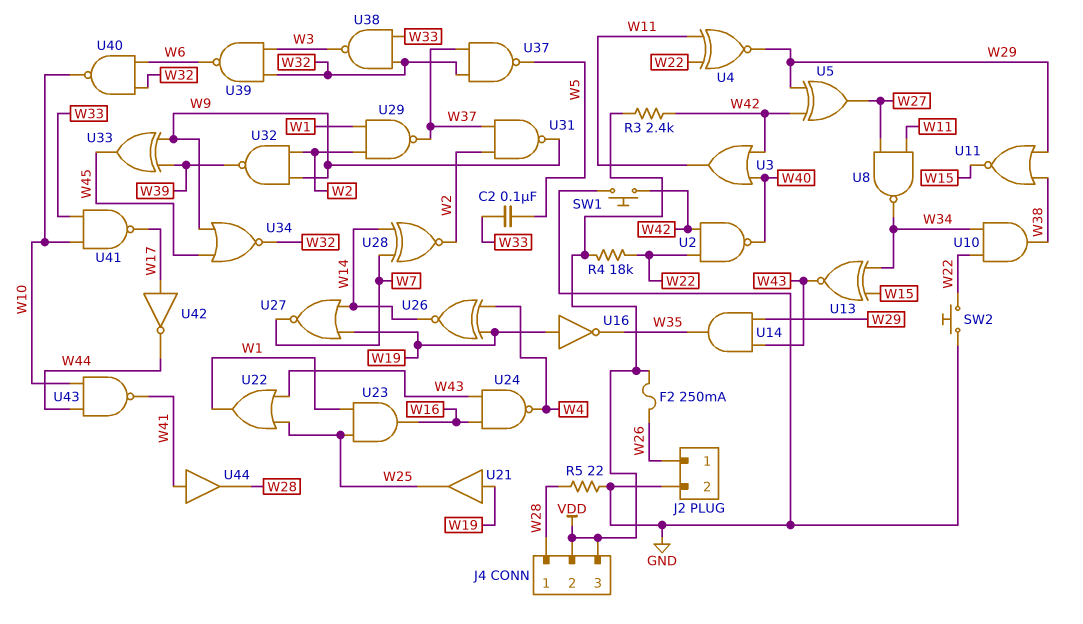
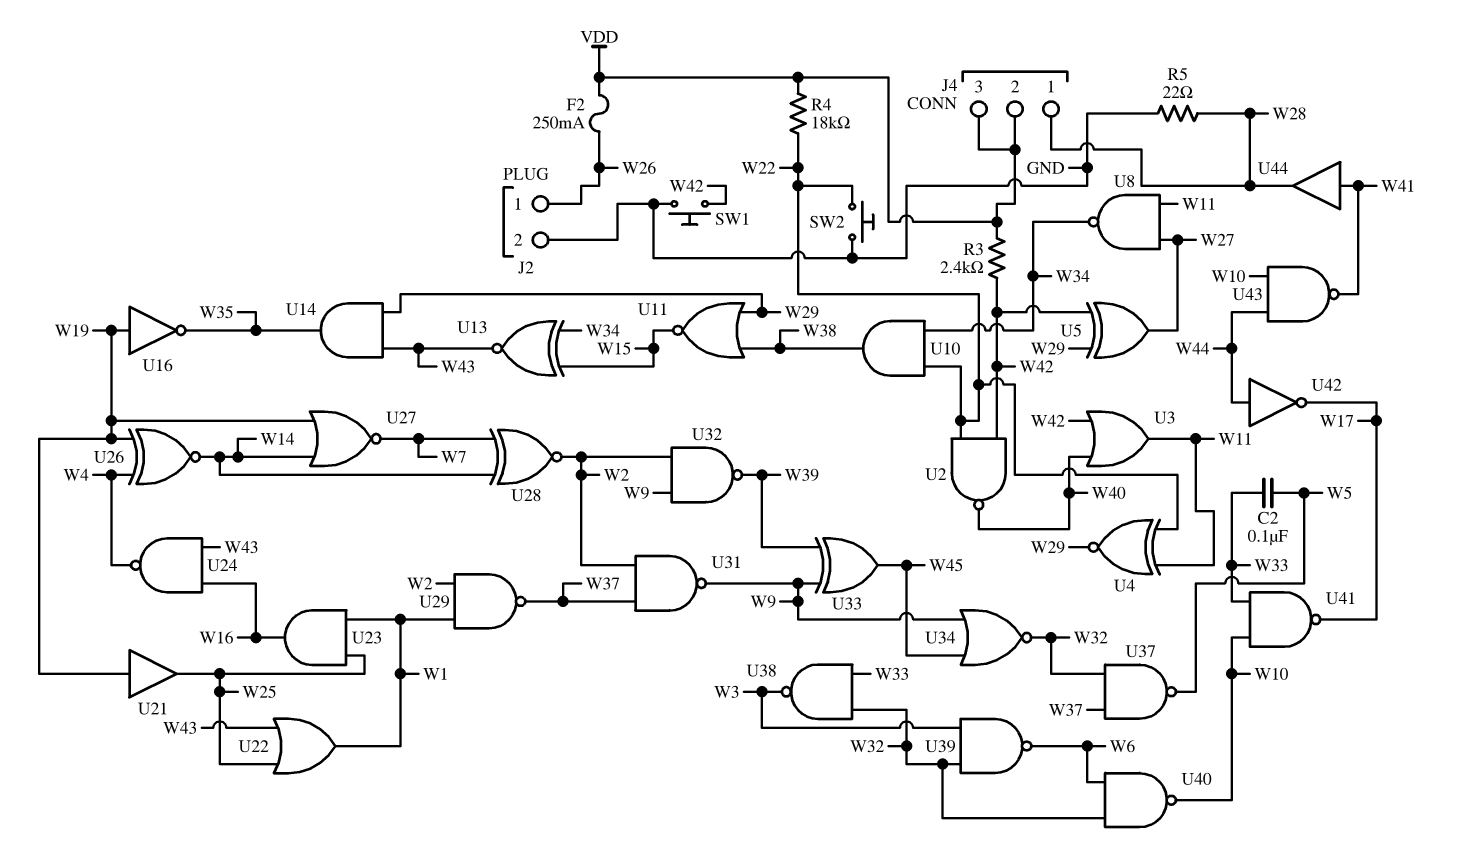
U42: NOT (in W17, out W44) -> NOT (in W44, out W17)

